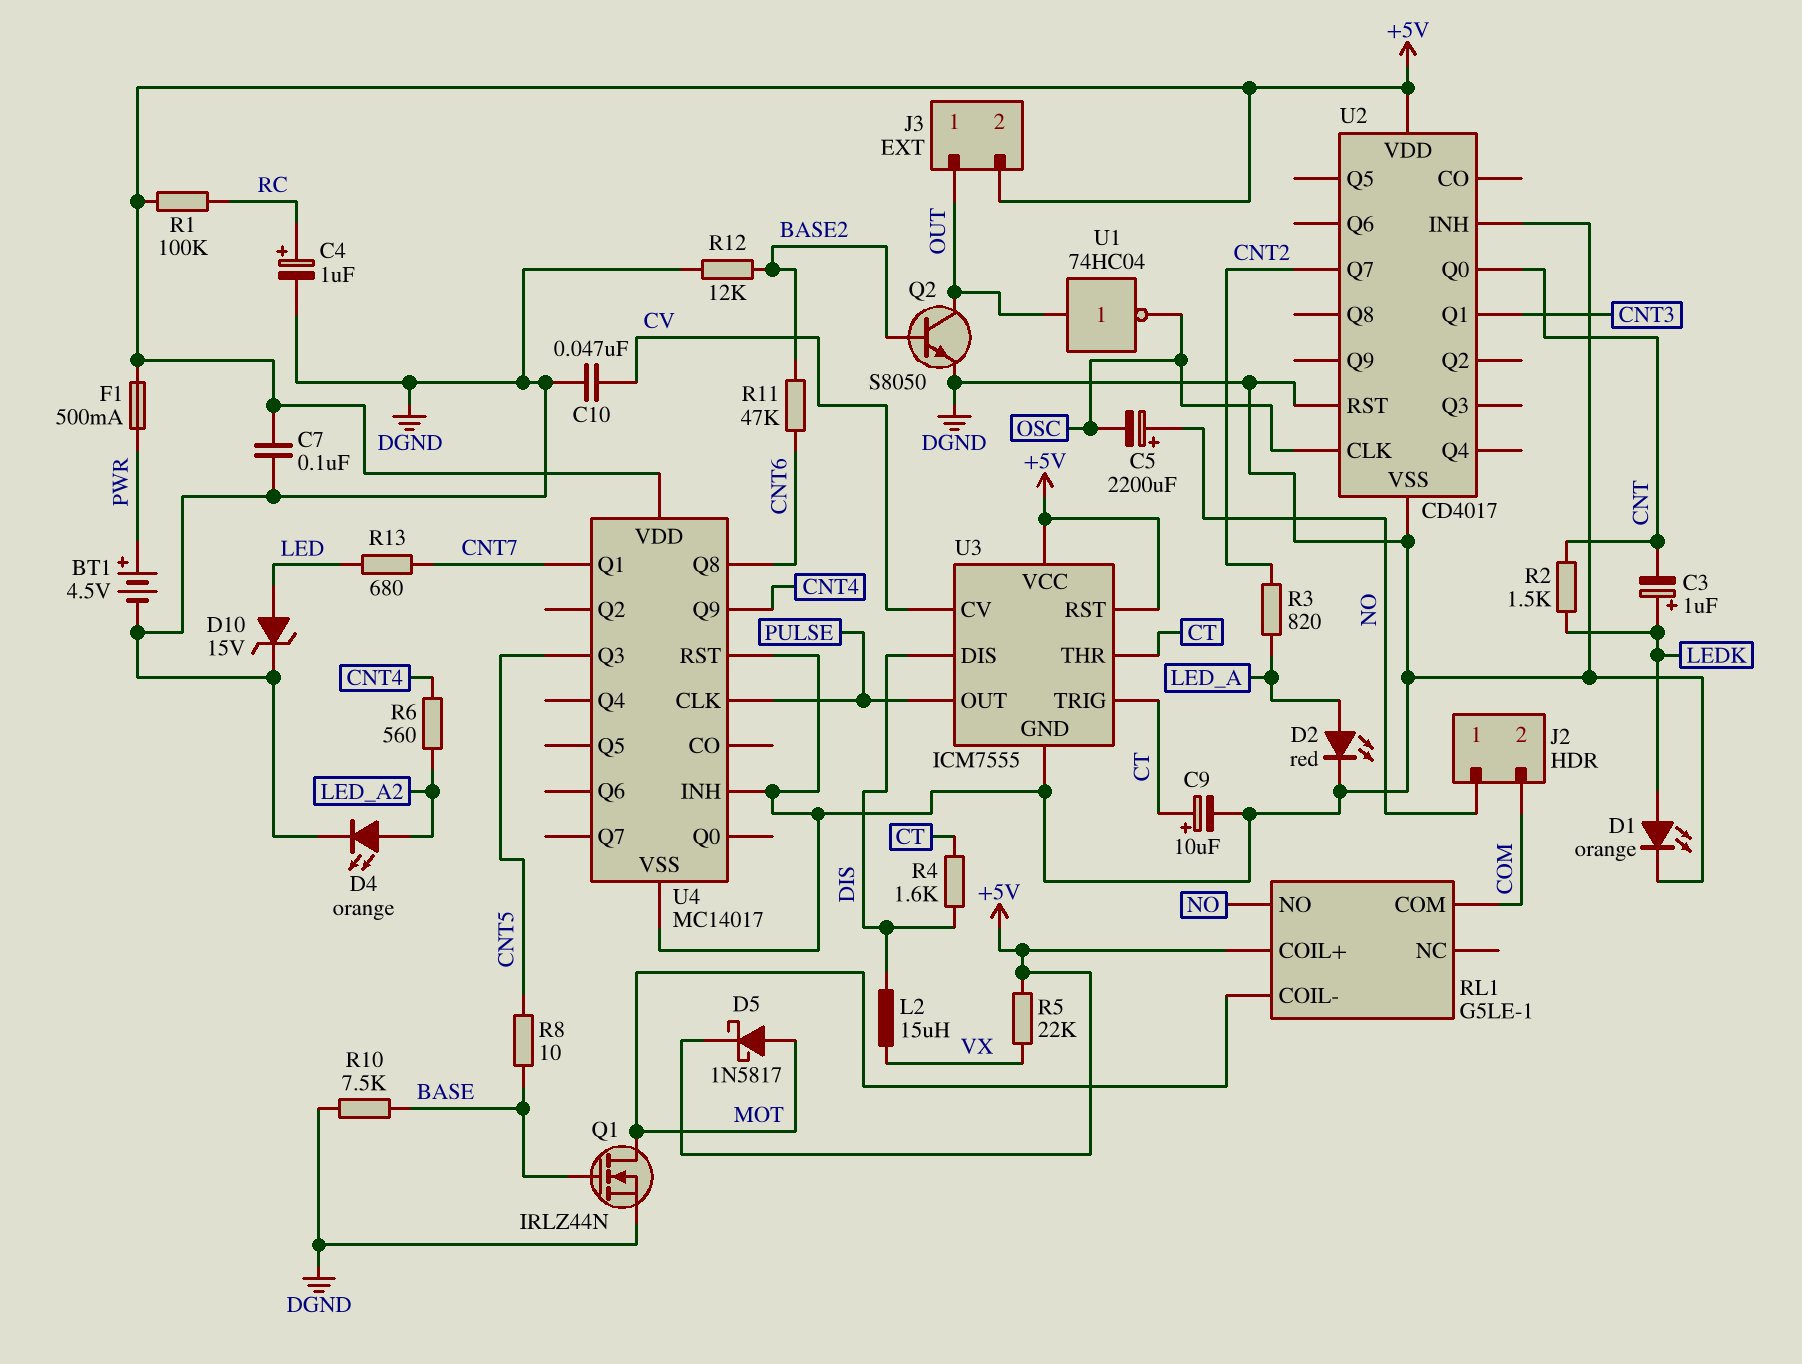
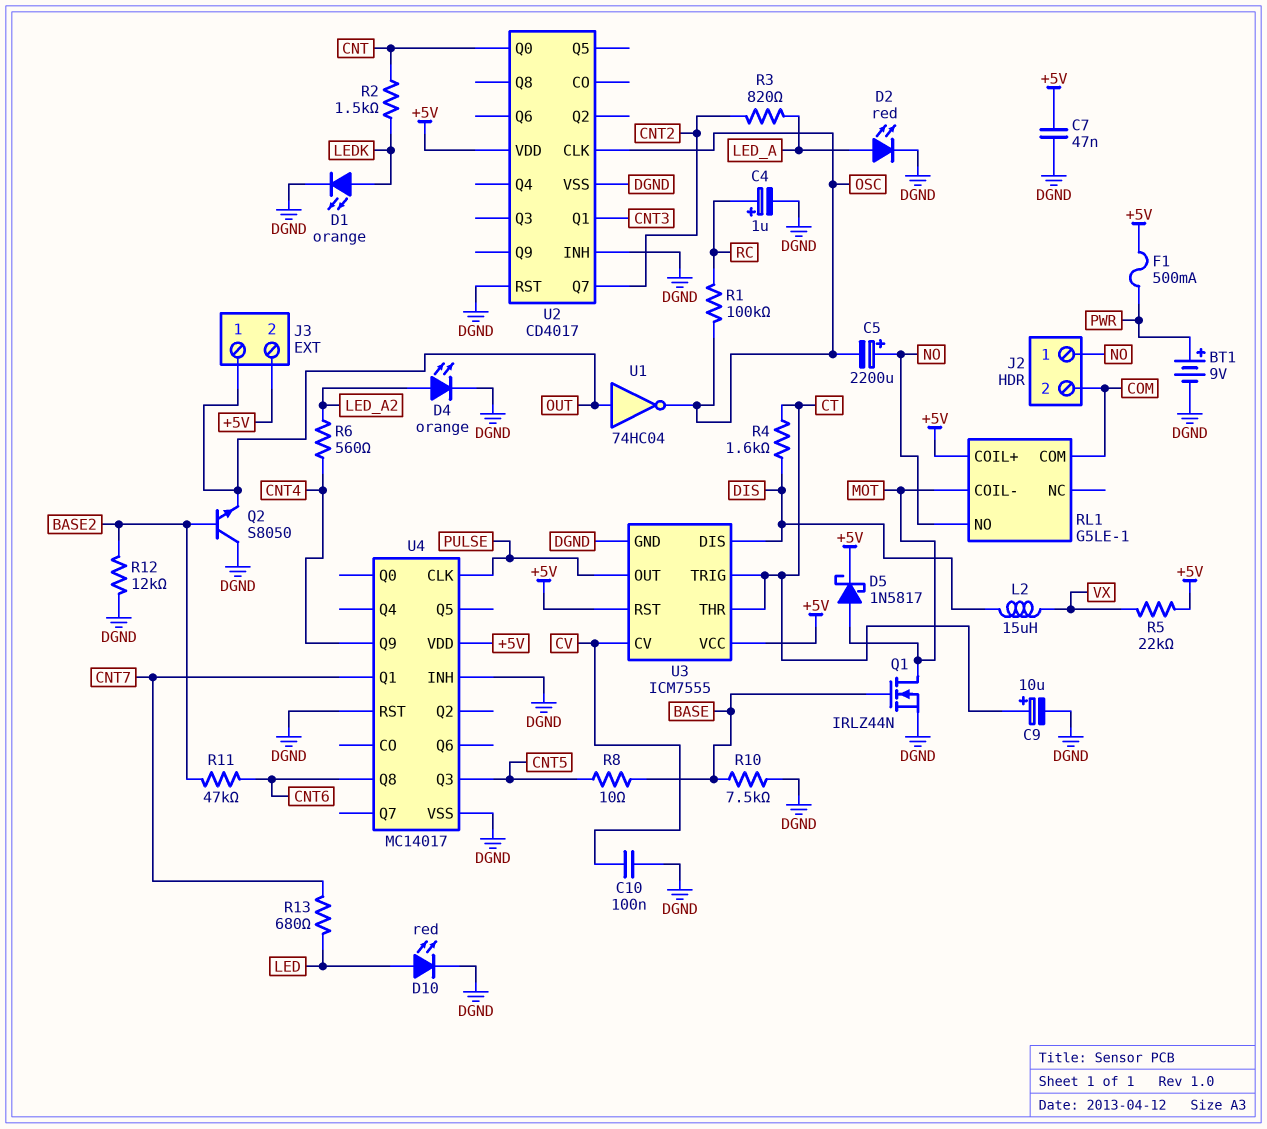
BT1: 4.5V (plus PWR, minus DGND) -> 9V (plus PWR, minus DGND)
C3: 1uF (plus LEDK, minus CNT) -> none
C7: 100nF (+5V, DGND) -> 47nF (+5V, DGND)
C10: 47nF (CV, DGND) -> 100nF (CV, DGND)
D10: zener 15V (A LED, K DGND) -> LED red (A LED, K DGND)
Q2: NPN S8050 (B BASE2, C OUT, E DGND) -> NPN S8050 (B BASE2, C DGND, E OUT)
R1: 100k (+5V, RC) -> 100k (OSC, RC)

